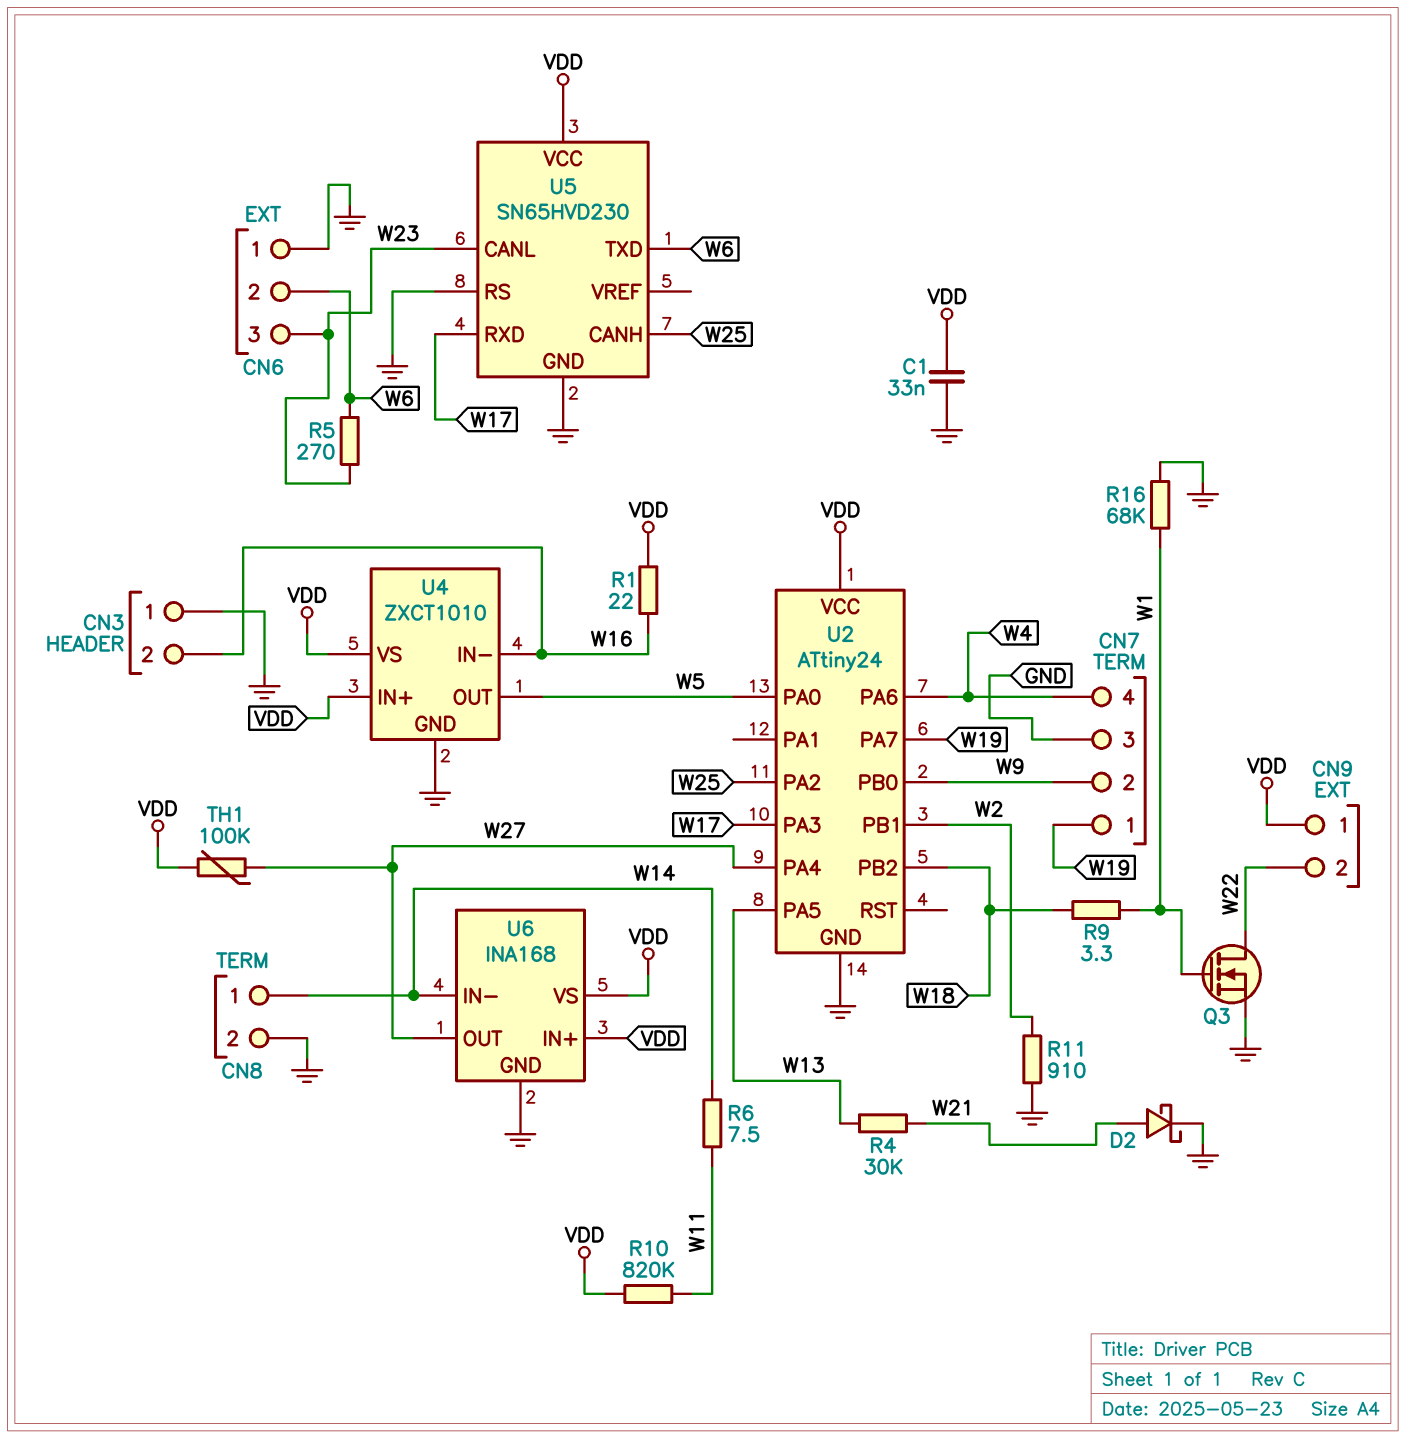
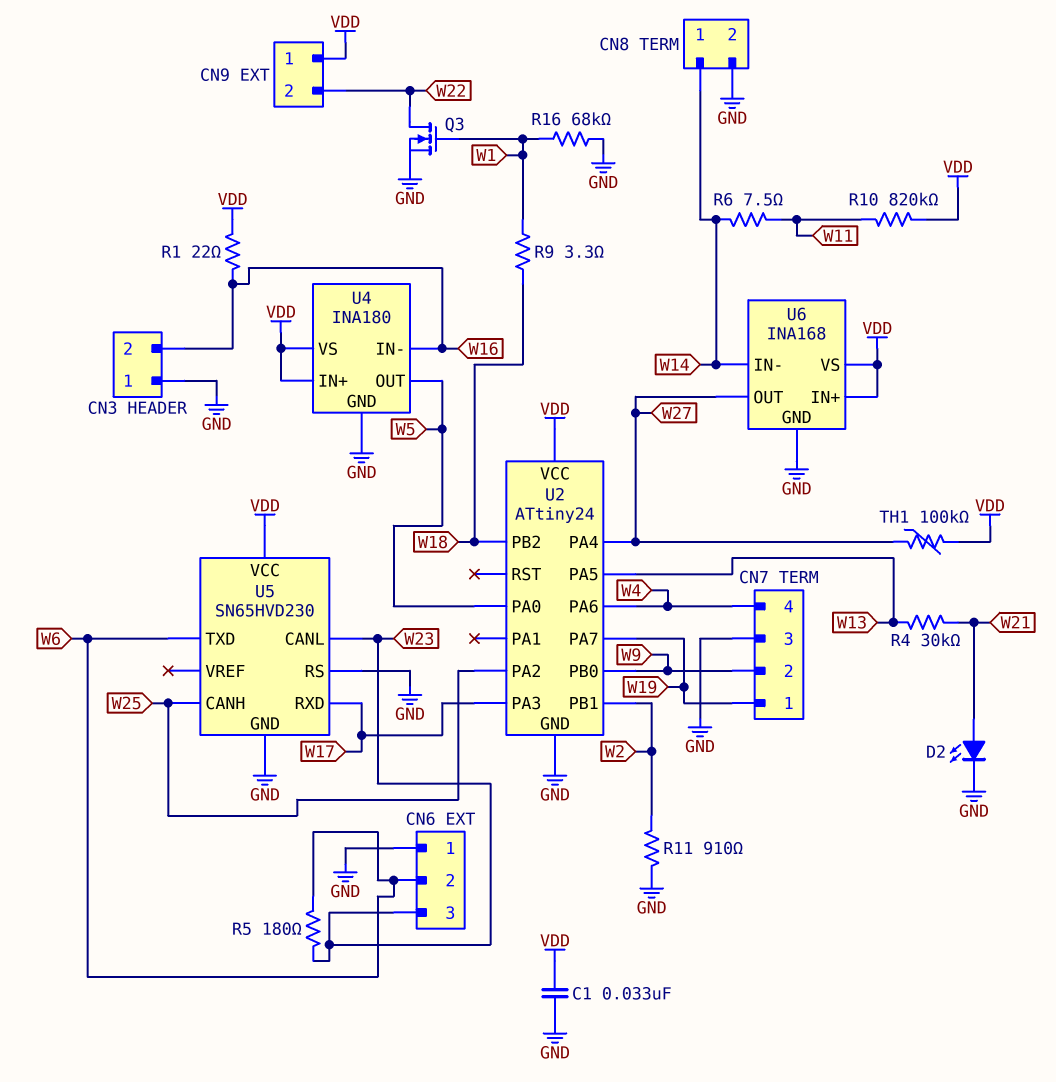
D2: schottky (A W21, K GND) -> LED (A W21, K GND)
R5: 270 (W6, W23) -> 180 (W6, W23)
U4: ZXCT1010 -> INA180

